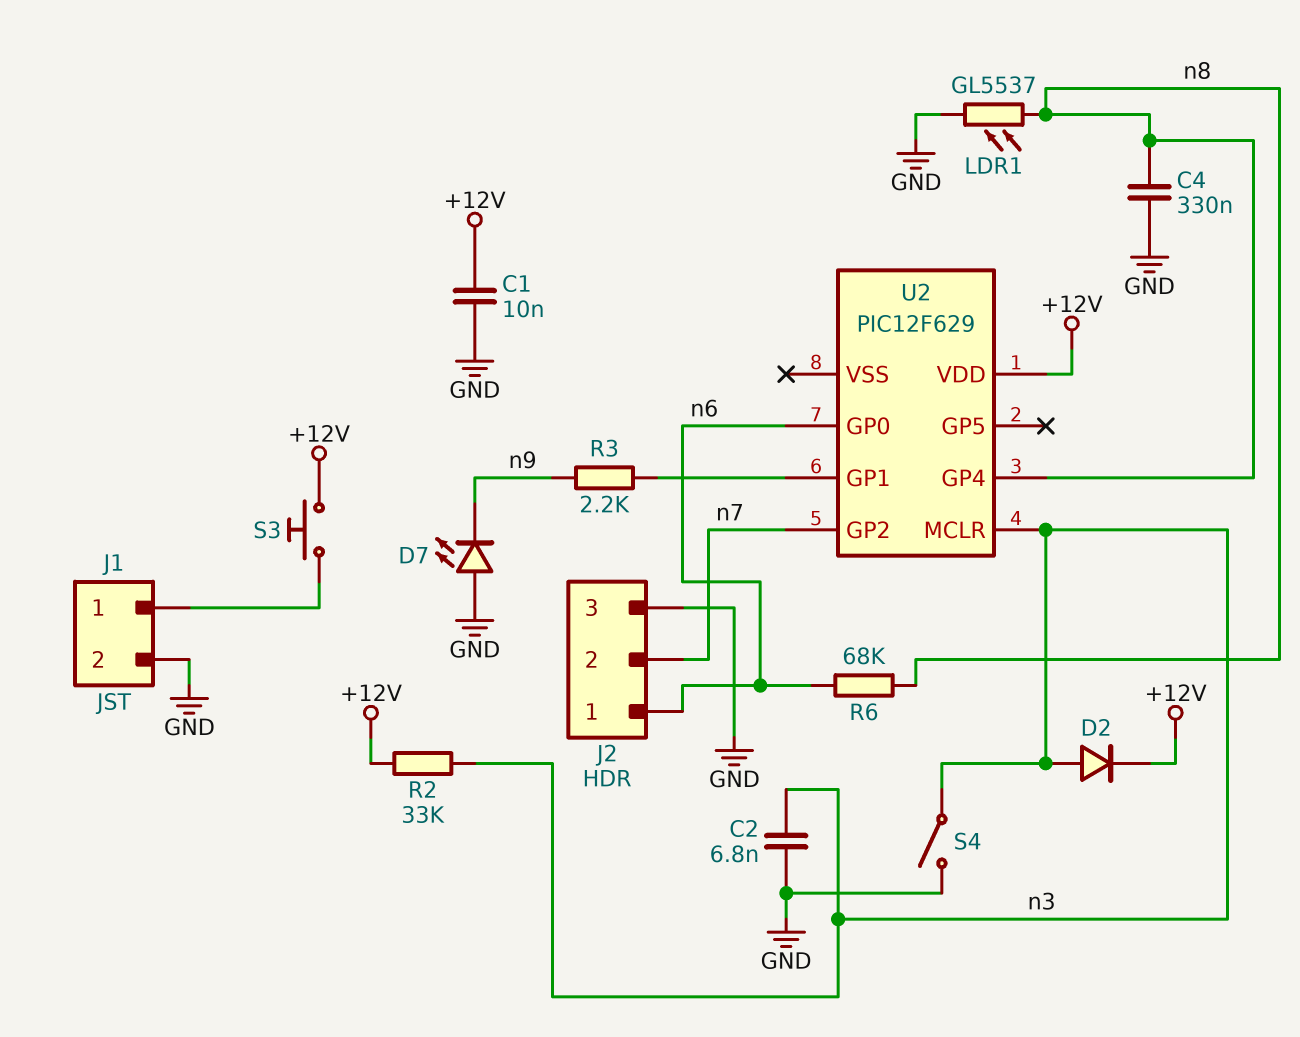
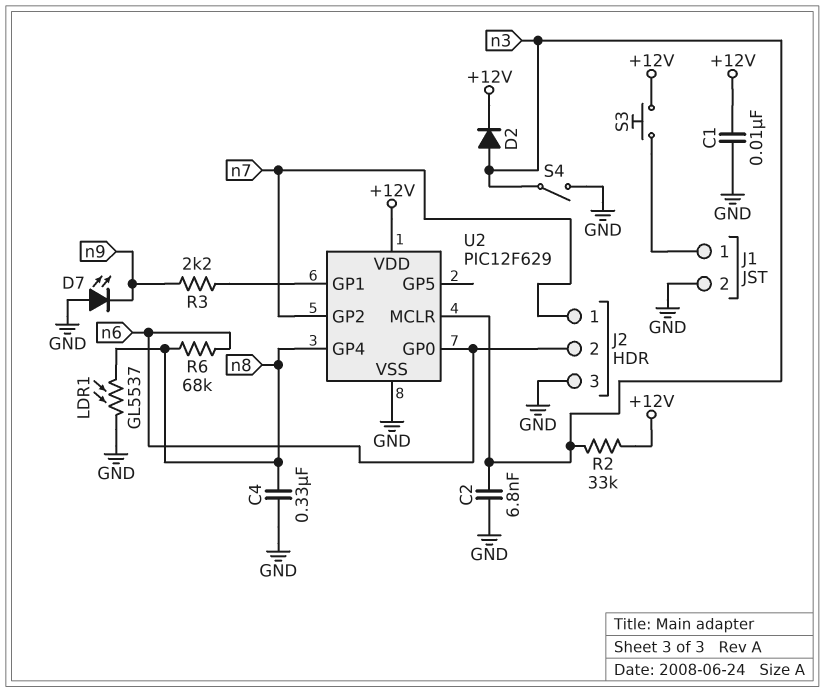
J2 pin 1: n6 -> n7
J2 pin 2: n7 -> n6
U2 pin VSS: none -> GND

